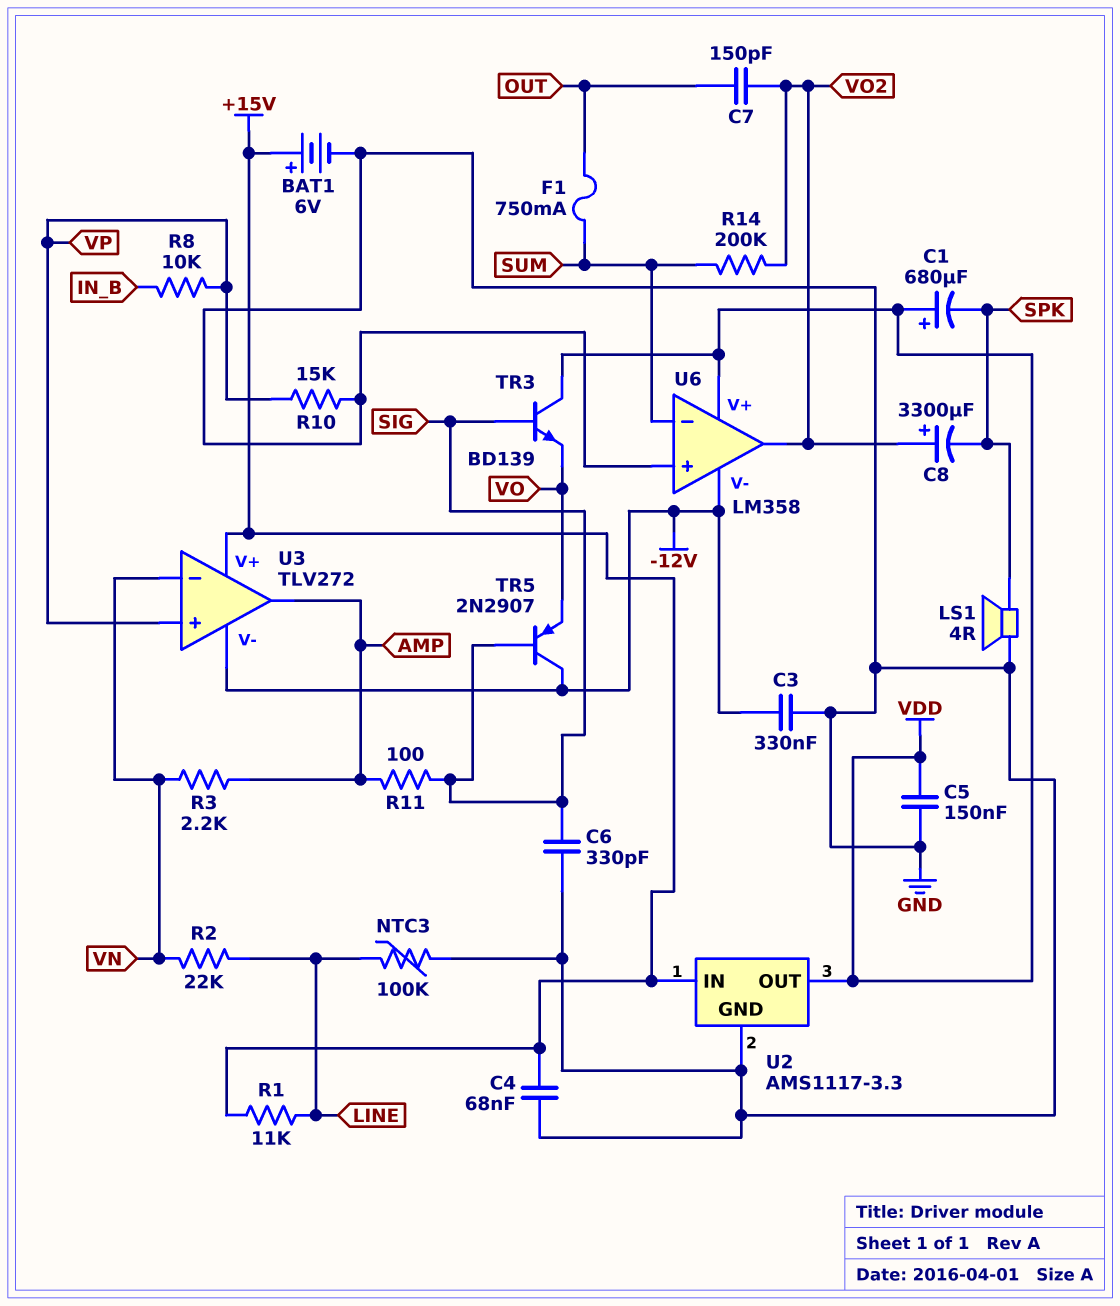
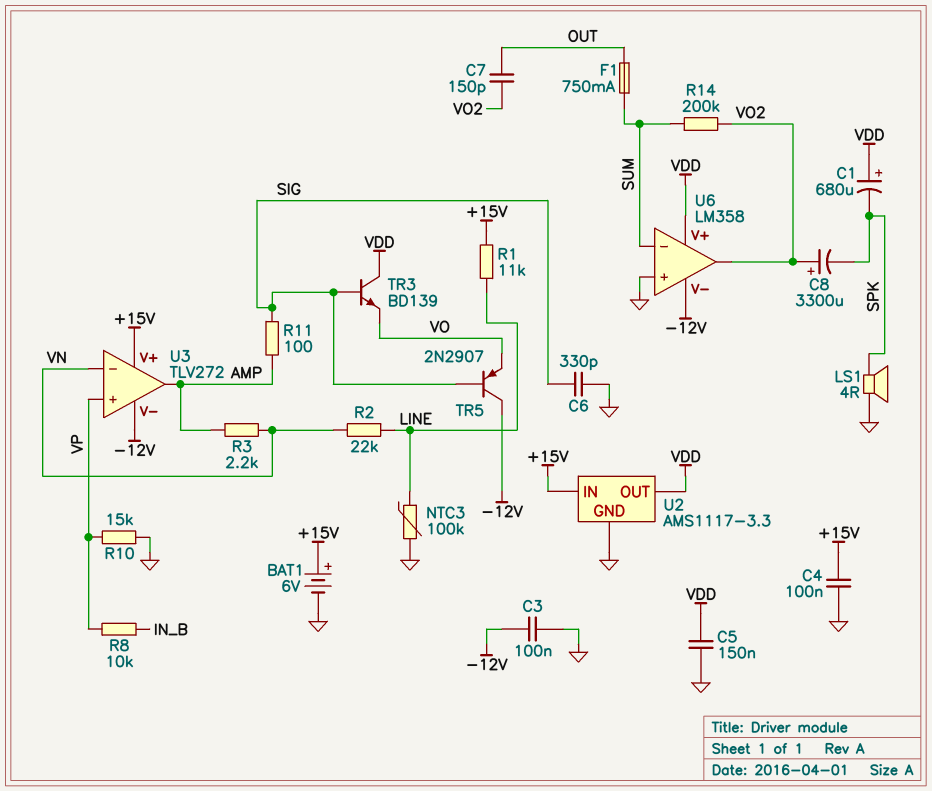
C3: 330nF (-12V, GND) -> 100nF (-12V, GND)
C4: 68nF (+15V, GND) -> 100nF (+15V, GND)

